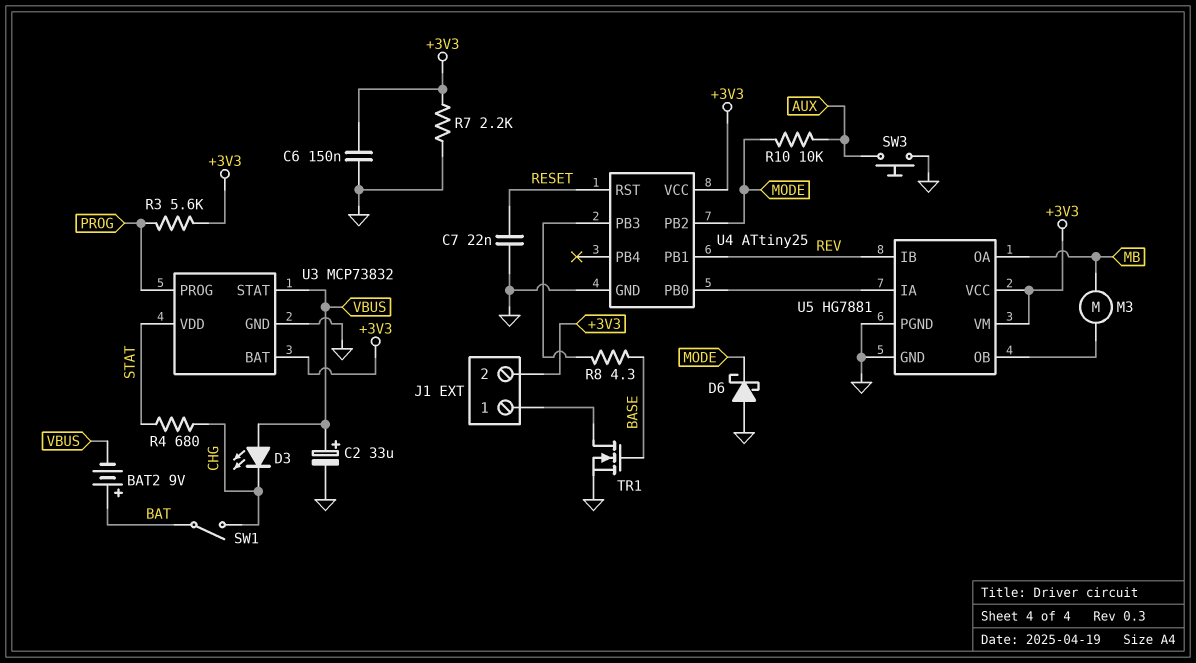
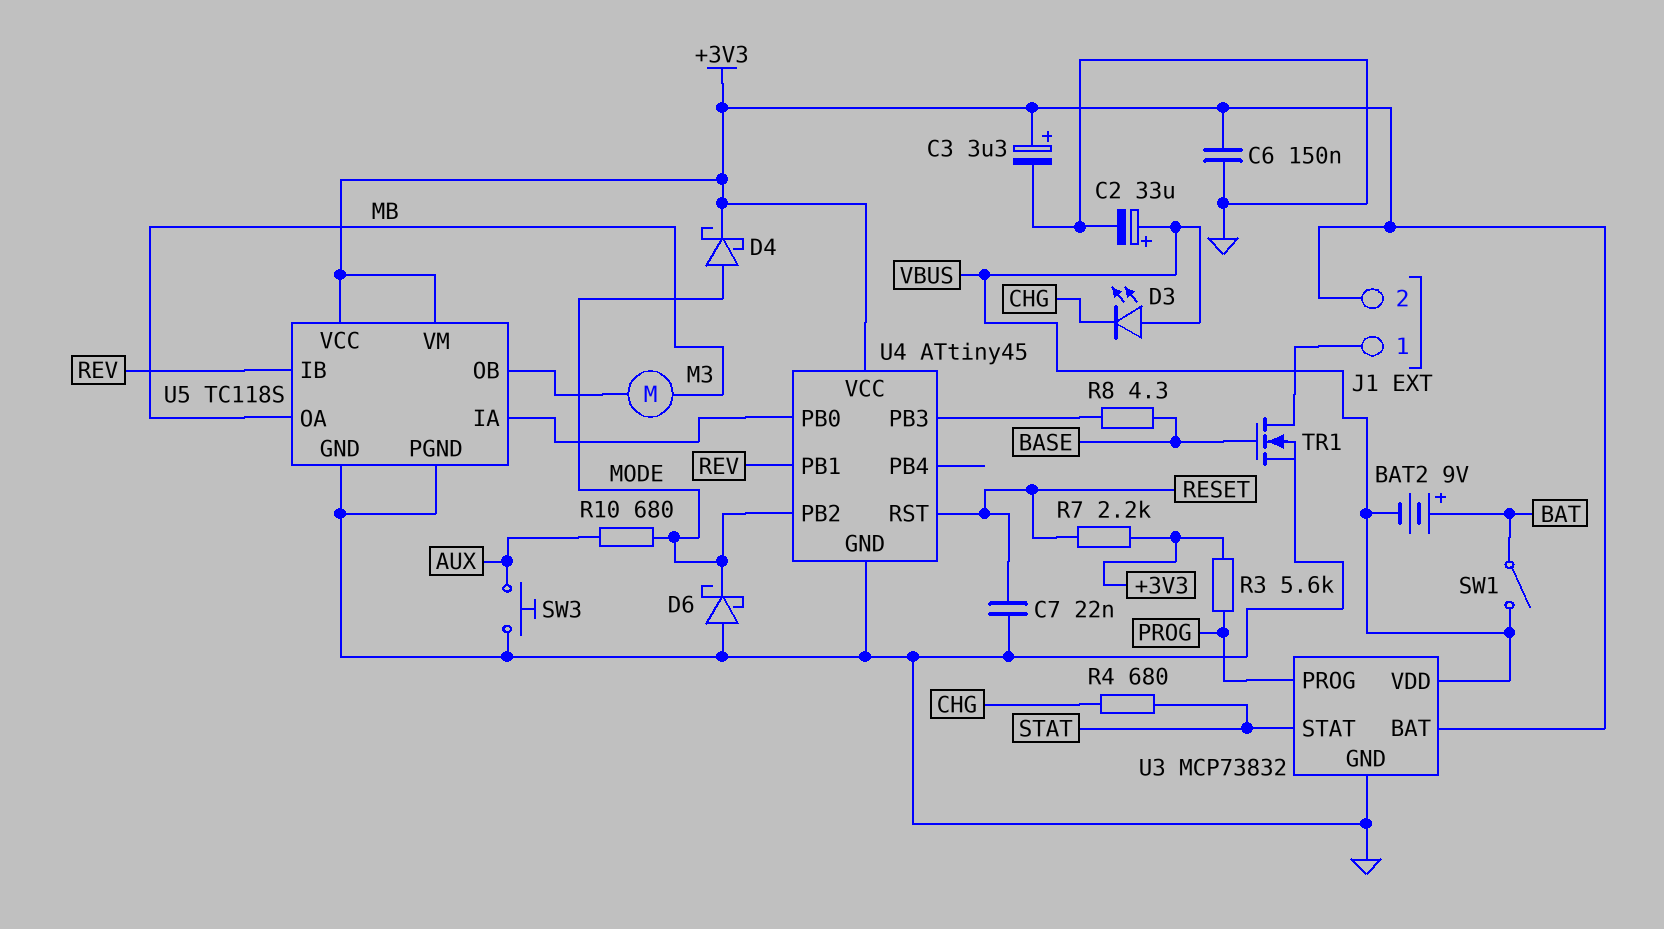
C3: none -> 3.3uF (plus +3V3, minus GND)
D4: none -> schottky (A MODE, K +3V3)
R7: 2.2k (+3V3, GND) -> 2.2k (+3V3, RESET)
R10: 10k (AUX, MODE) -> 680 (AUX, MODE)
SW1: switch (BAT, CHG) -> switch (BAT, VBUS)
U3 pin STAT: VBUS -> STAT
U3 pin VDD: STAT -> VBUS
U4: ATtiny25 -> ATtiny45
U5: HG7881 -> TC118S

